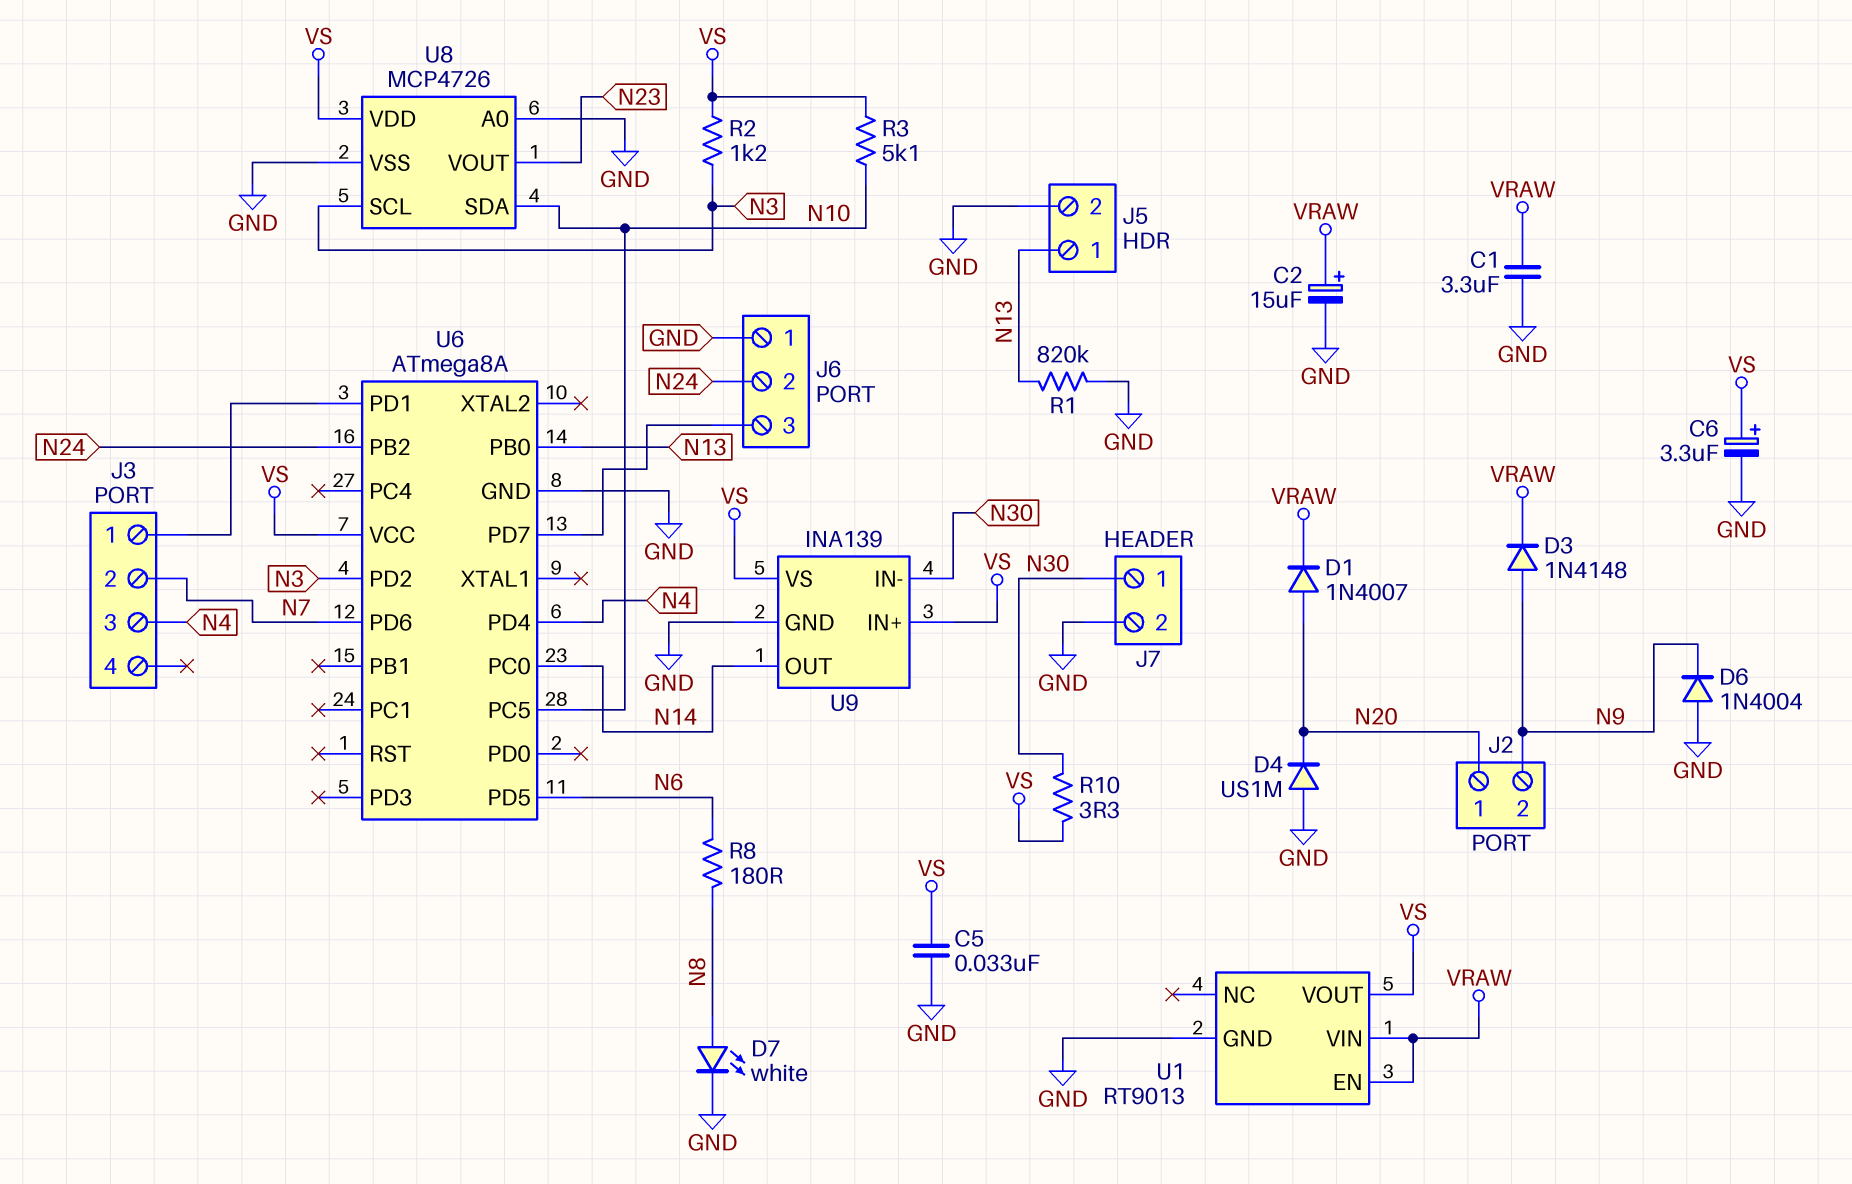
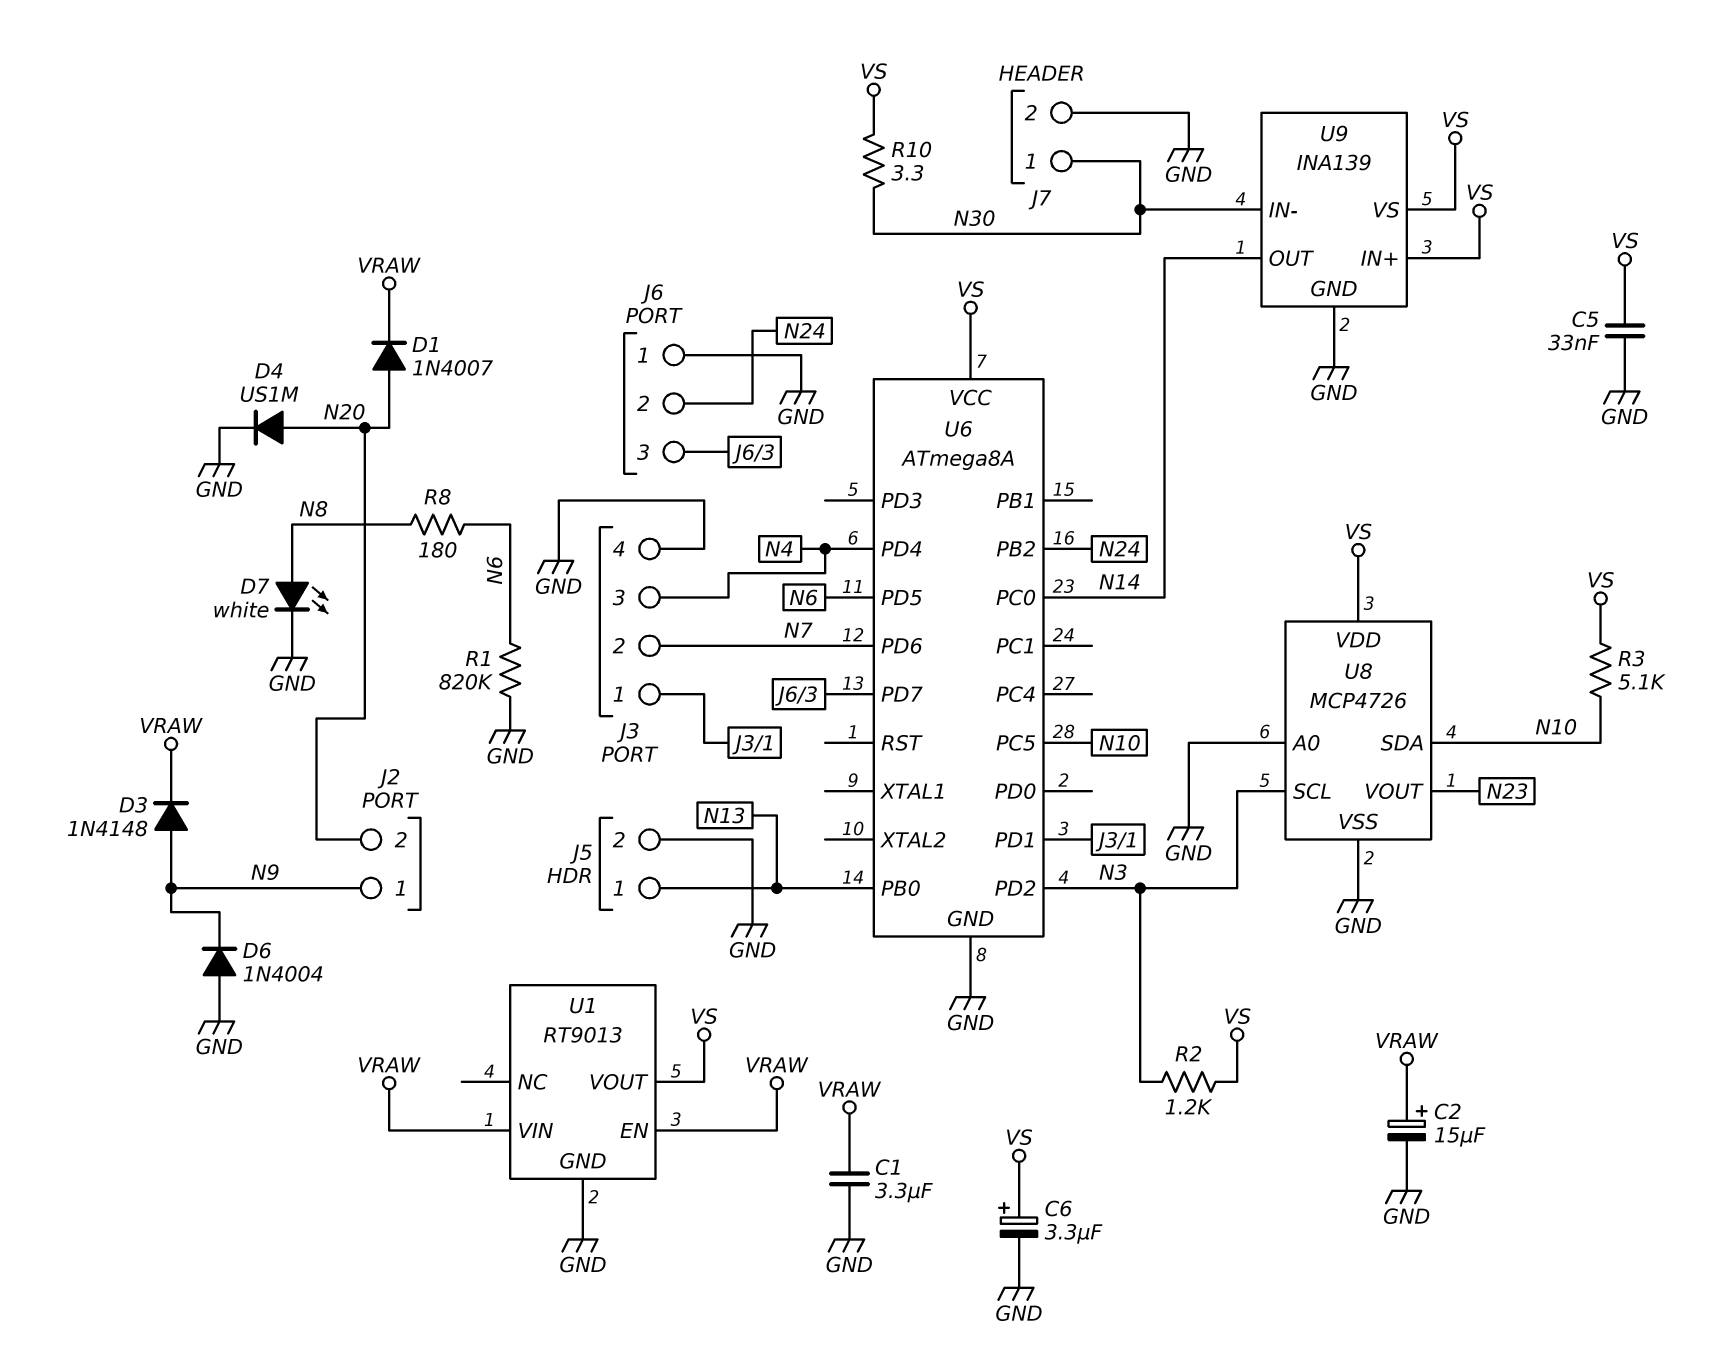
D4: diode US1M (A GND, K N20) -> diode US1M (A N20, K GND)
J2 pin 1: N20 -> N9
J2 pin 2: N9 -> N20
J3 pin 4: none -> GND
R1: 820k (GND, N13) -> 820k (GND, N6)

